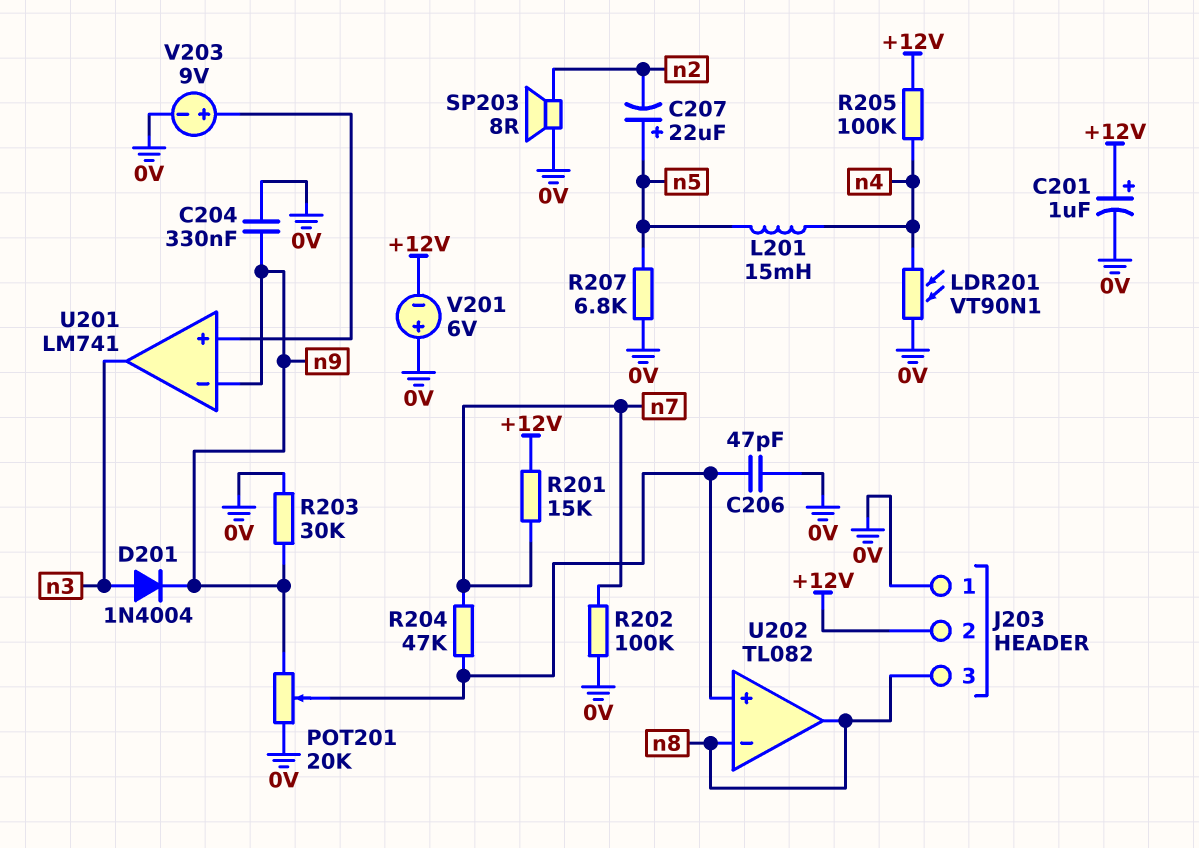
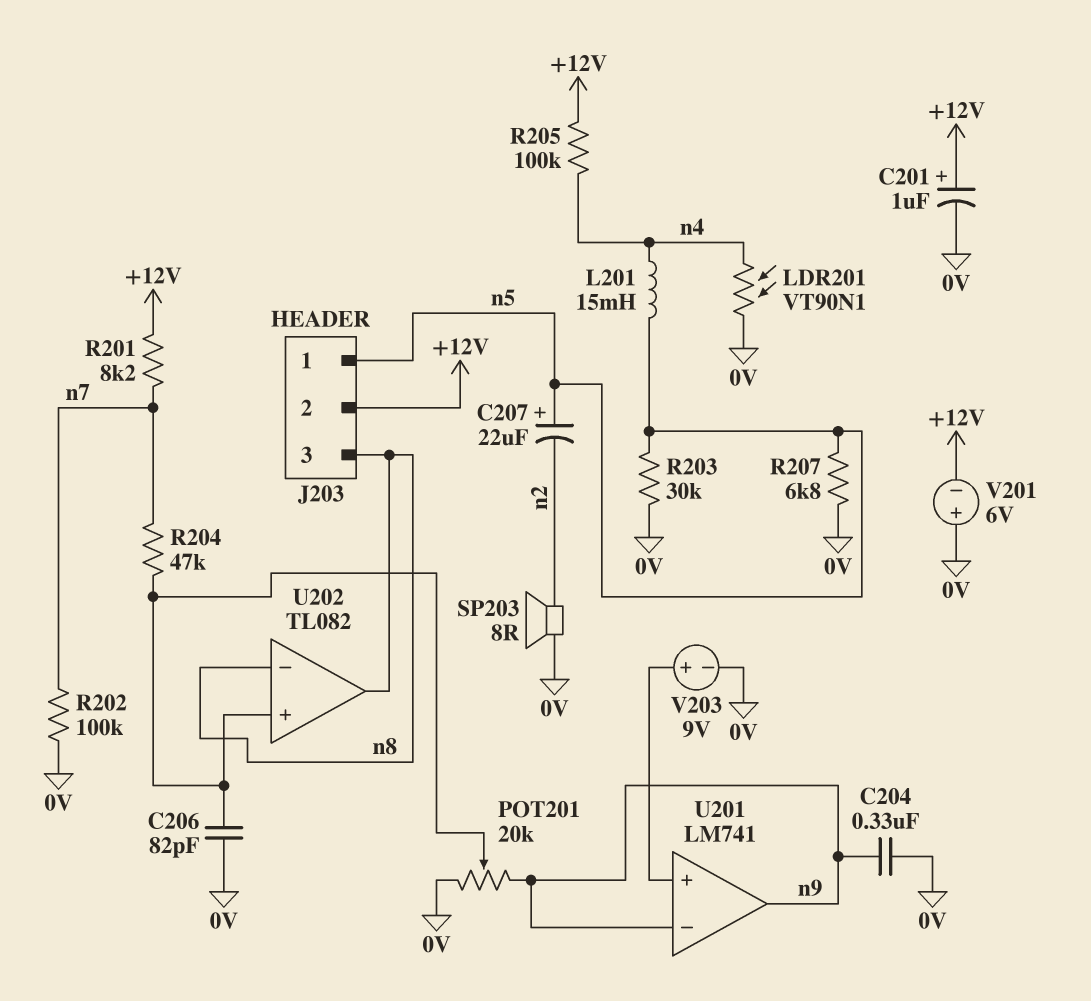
C206: 47pF (0V, U202/in+) -> 82pF (0V, U202/in+)
D201: diode 1N4004 (A n3, K n9) -> none
J203 pin 1: 0V -> n5
R201: 15k (+12V, n7) -> 8.2k (+12V, n7)
R203: 30k (0V, n9) -> 30k (0V, n5)
U201 pin out: n3 -> n9

